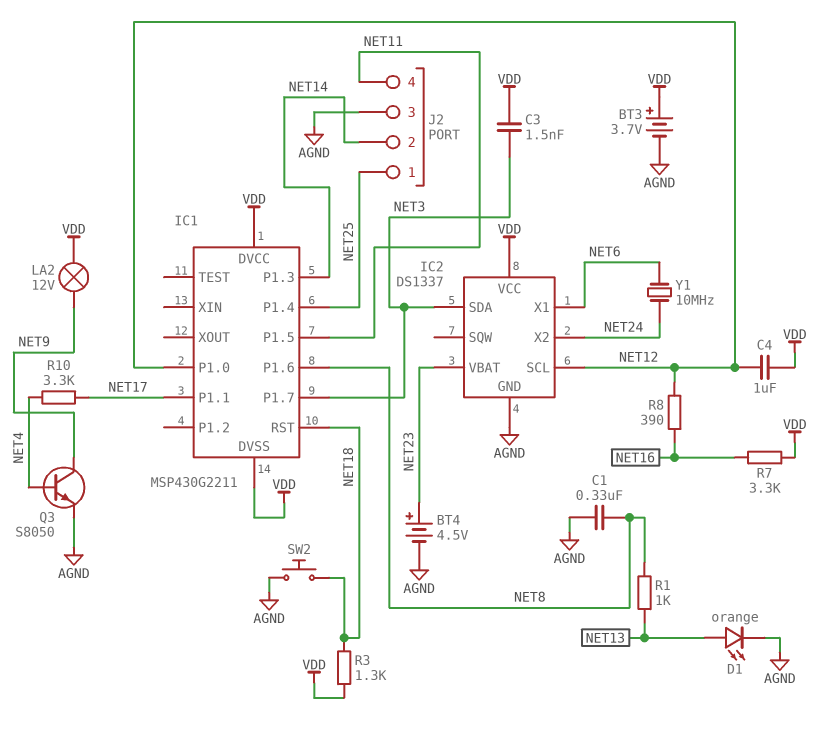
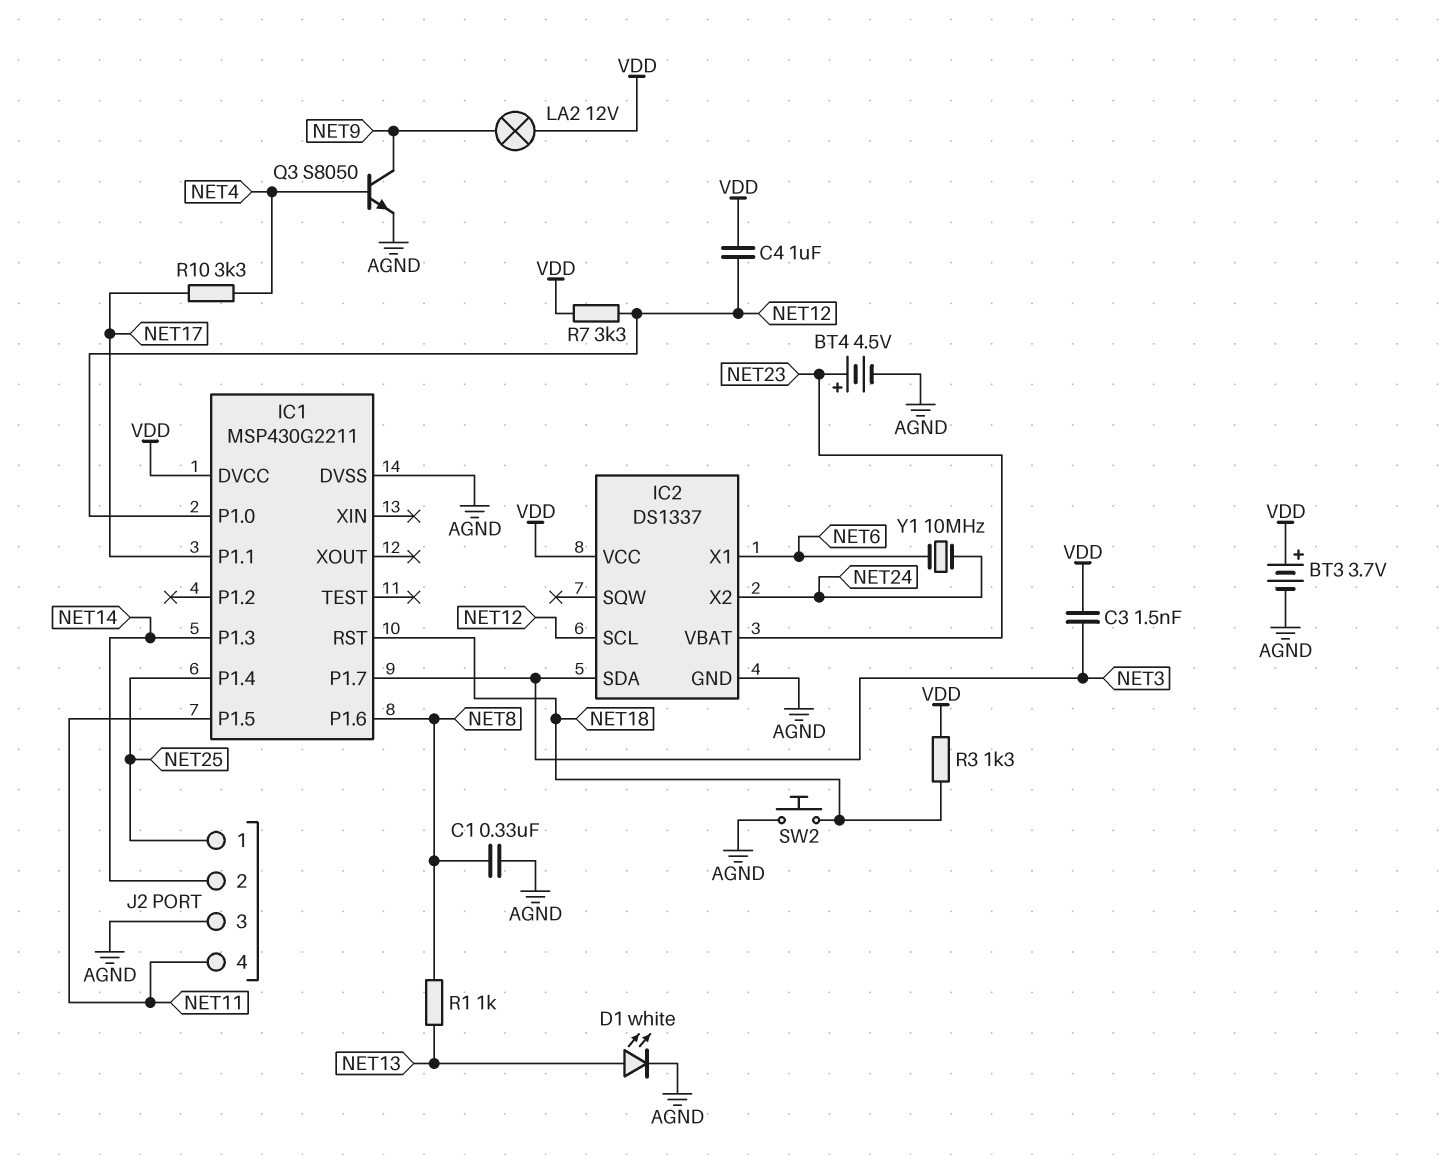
D1: LED orange (A NET13, K AGND) -> LED white (A NET13, K AGND)
IC1 pin DVSS: VDD -> AGND
R7: 3.3k (NET16, VDD) -> 3.3k (NET12, VDD)
R8: 390 (NET12, NET16) -> none

